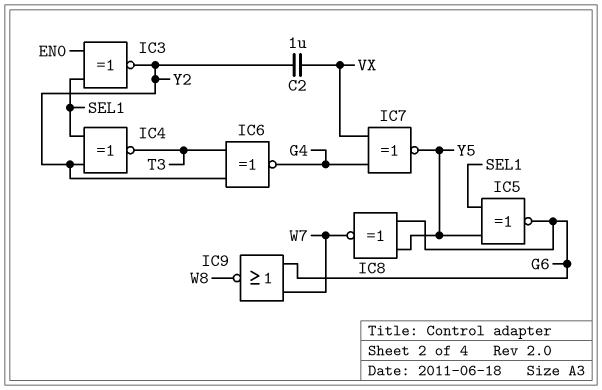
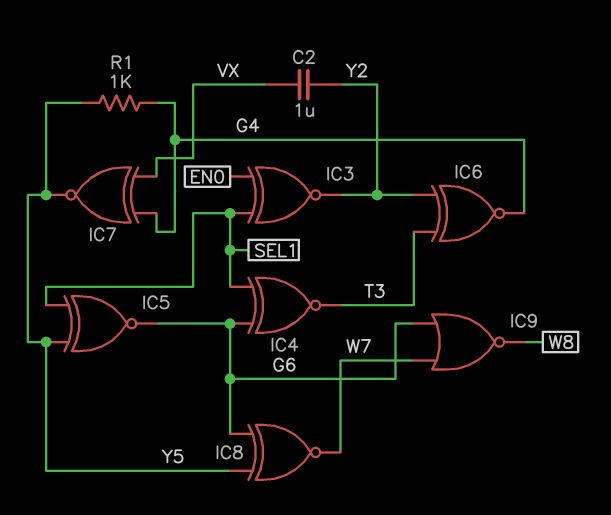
IC4: XNOR (in SEL1, in Y2, out T3) -> XNOR (in G6, in SEL1, out T3)
R1: none -> 1k (G4, Y5)

